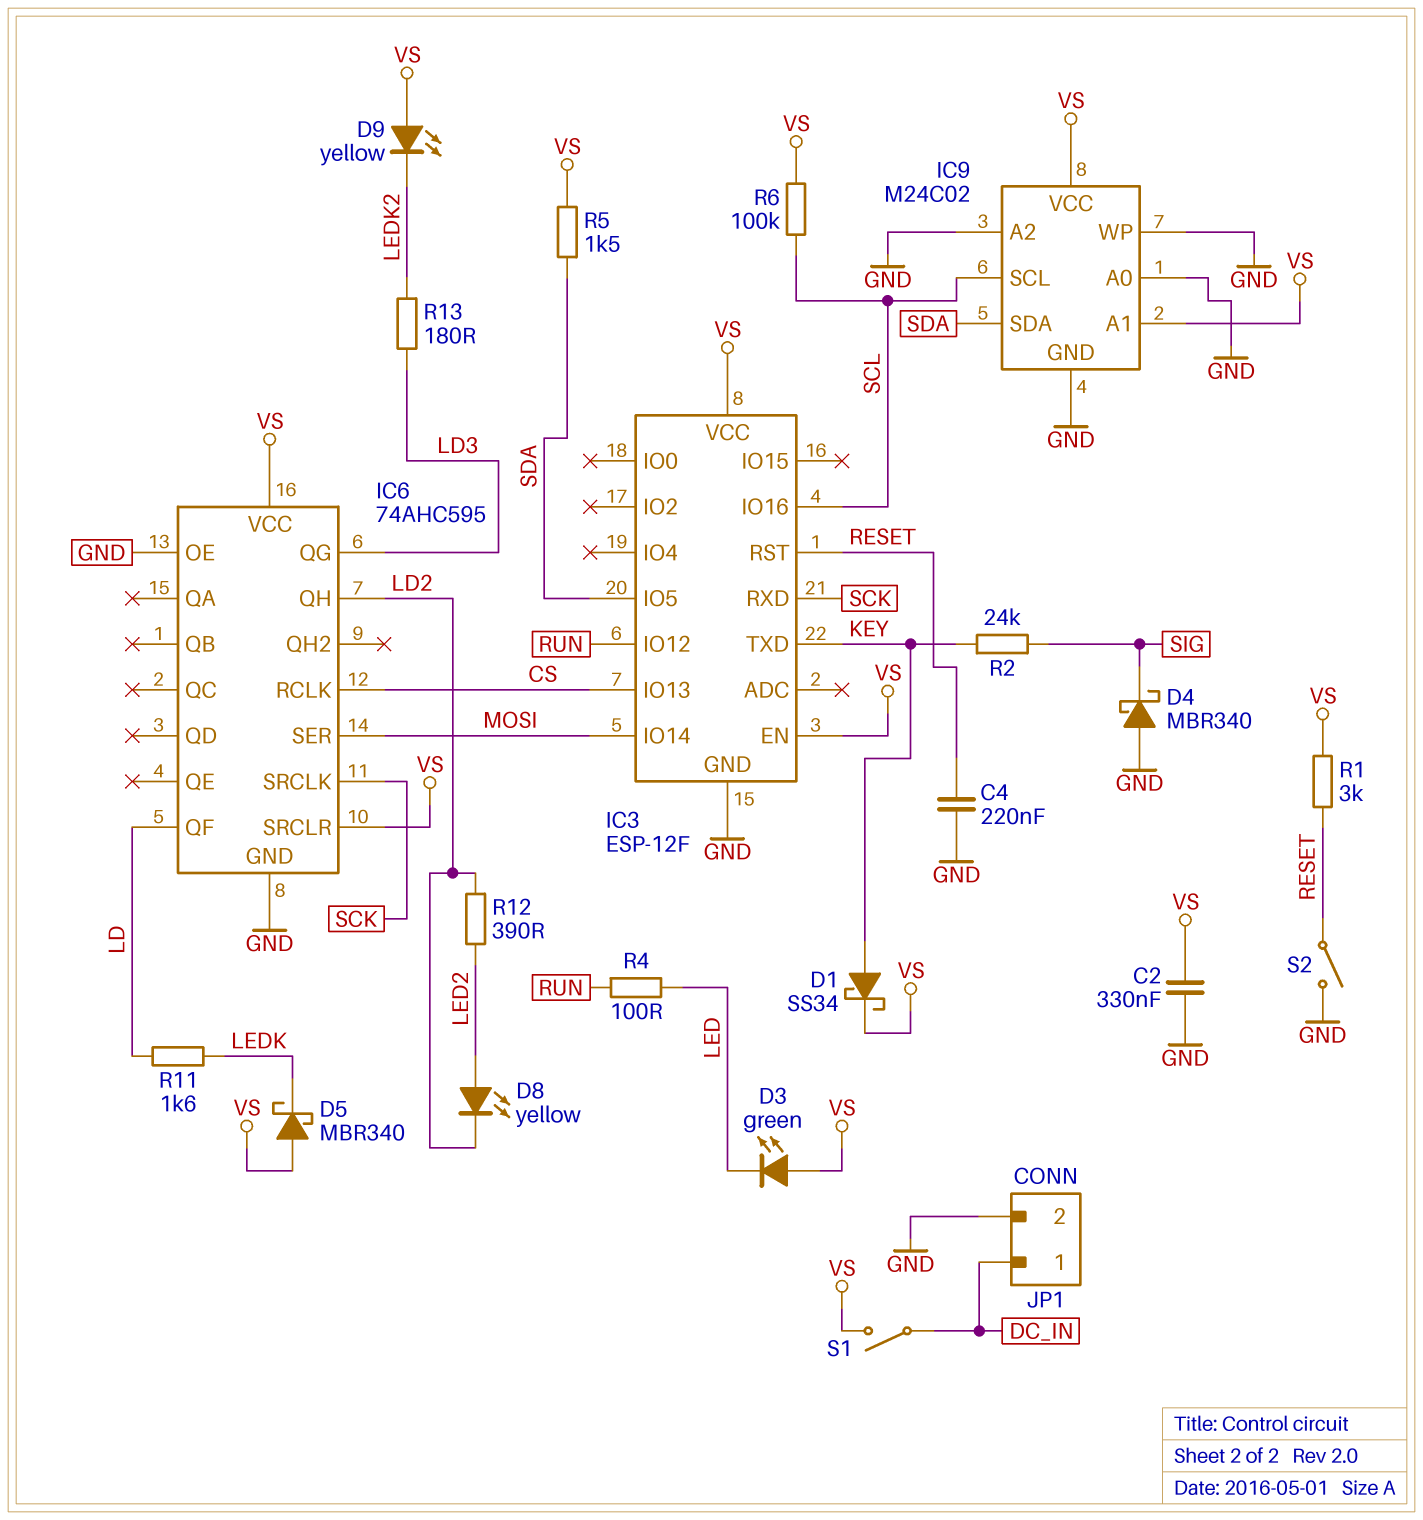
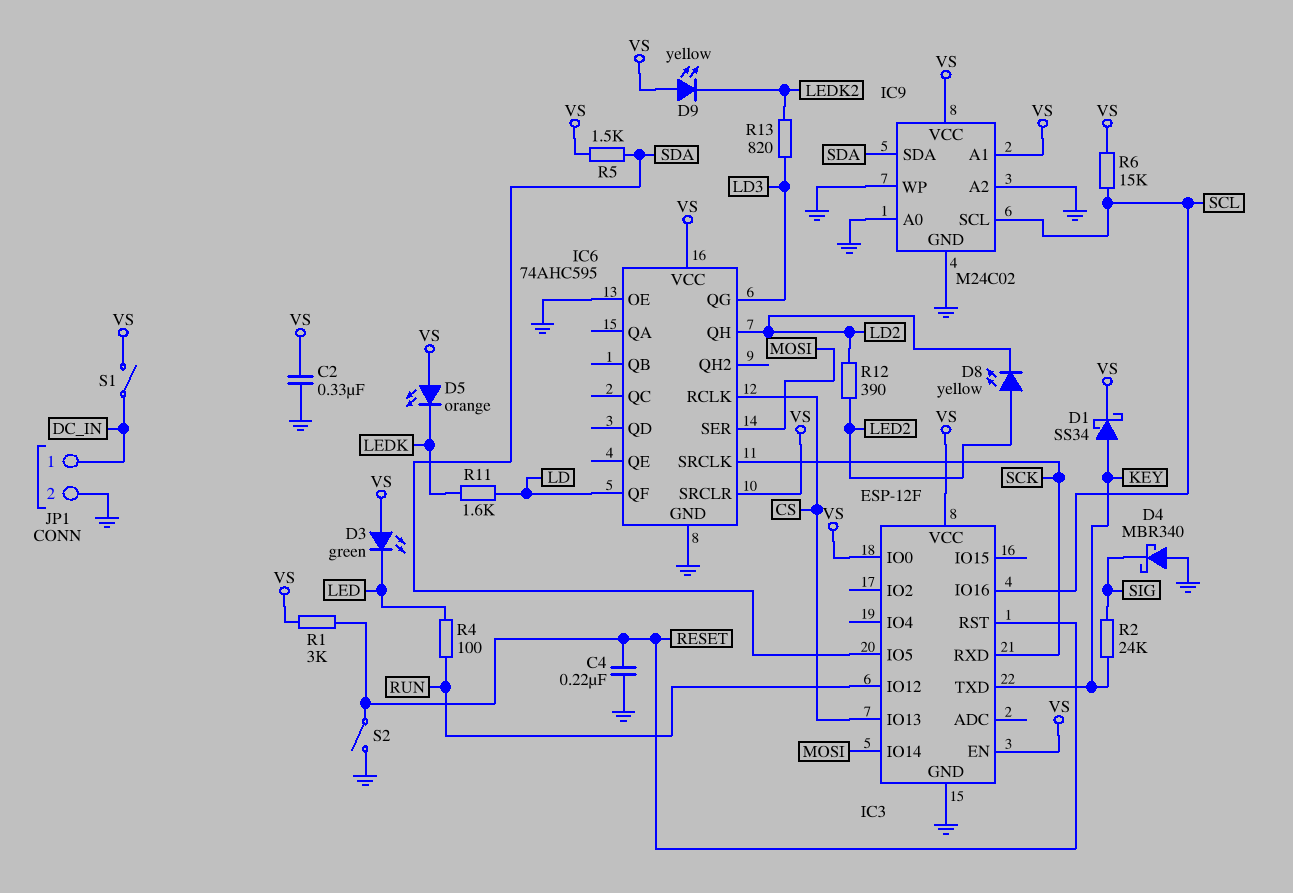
D5: schottky MBR340 (A VS, K LEDK) -> LED orange (A VS, K LEDK)
IC3 pin IO0: none -> VS
R6: 100k (SCL, VS) -> 15k (SCL, VS)
R13: 180 (LD3, LEDK2) -> 820 (LD3, LEDK2)

